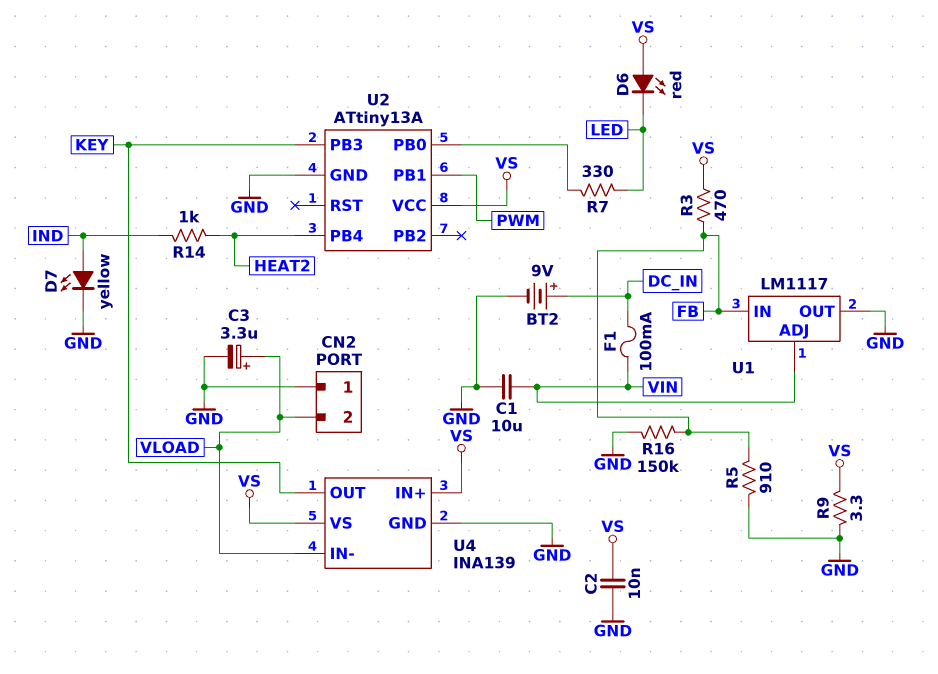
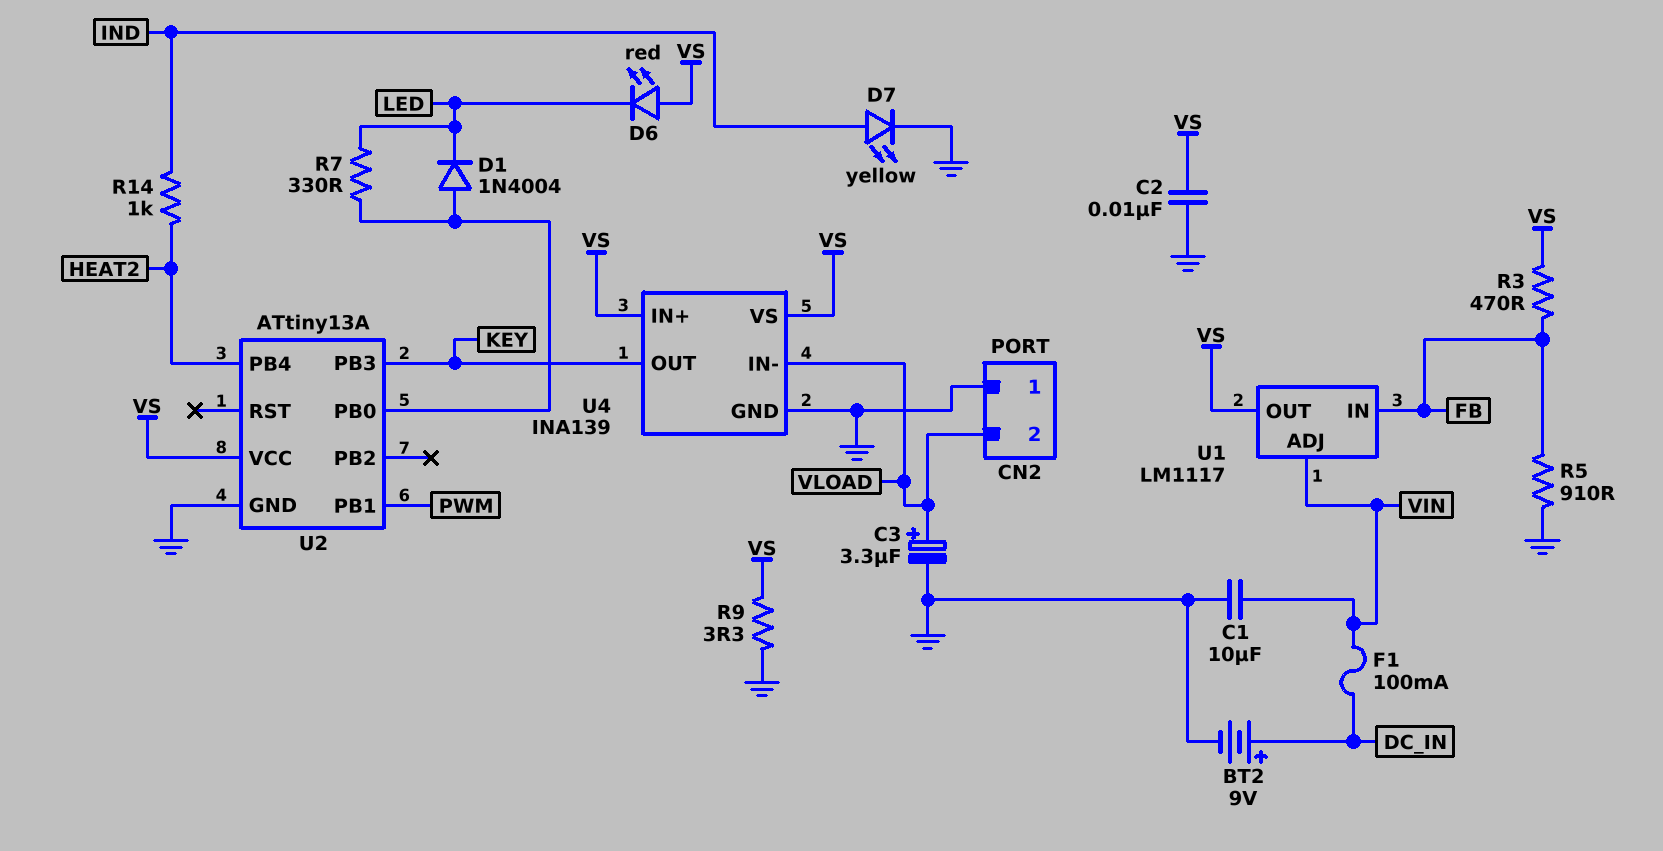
D1: none -> diode 1N4004 (A U2/PB0, K LED)
R16: 150k (FB, GND) -> none
U1 pin OUT: GND -> VS

